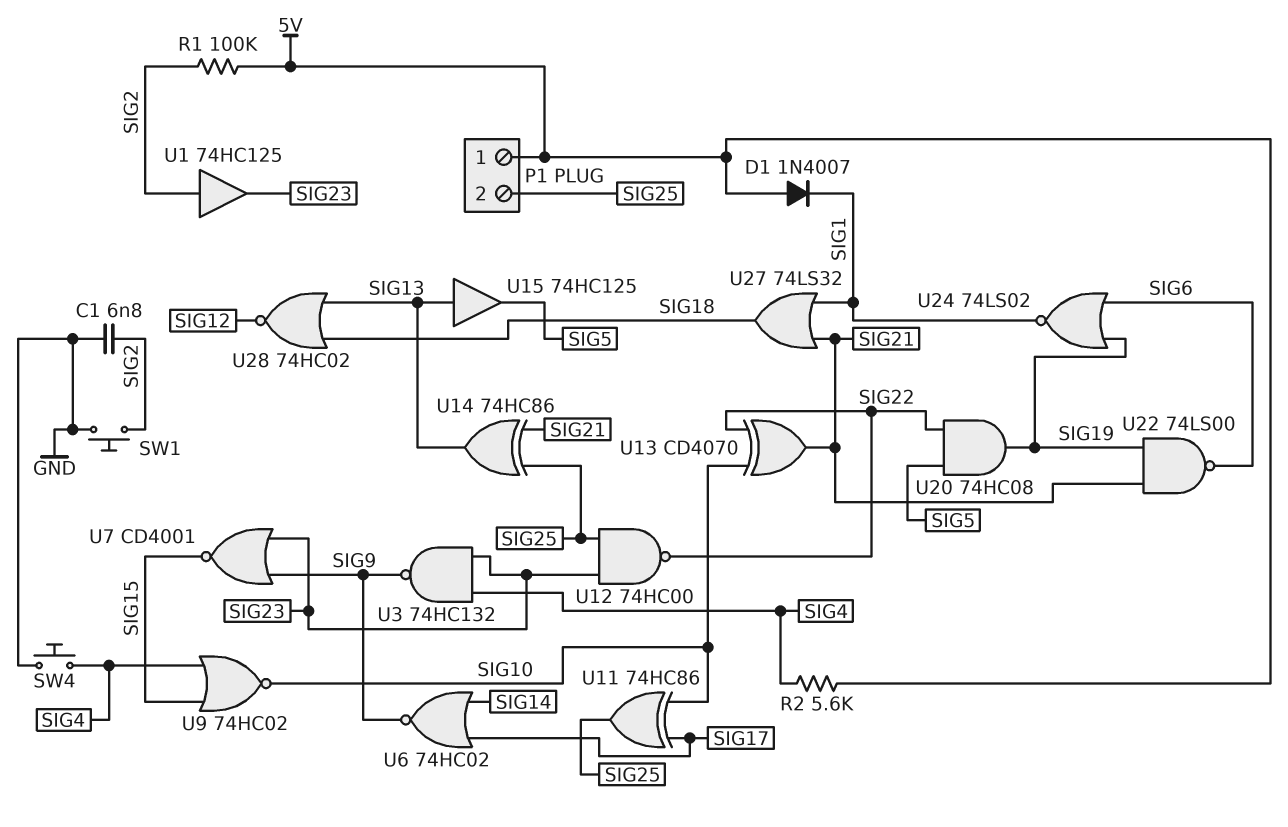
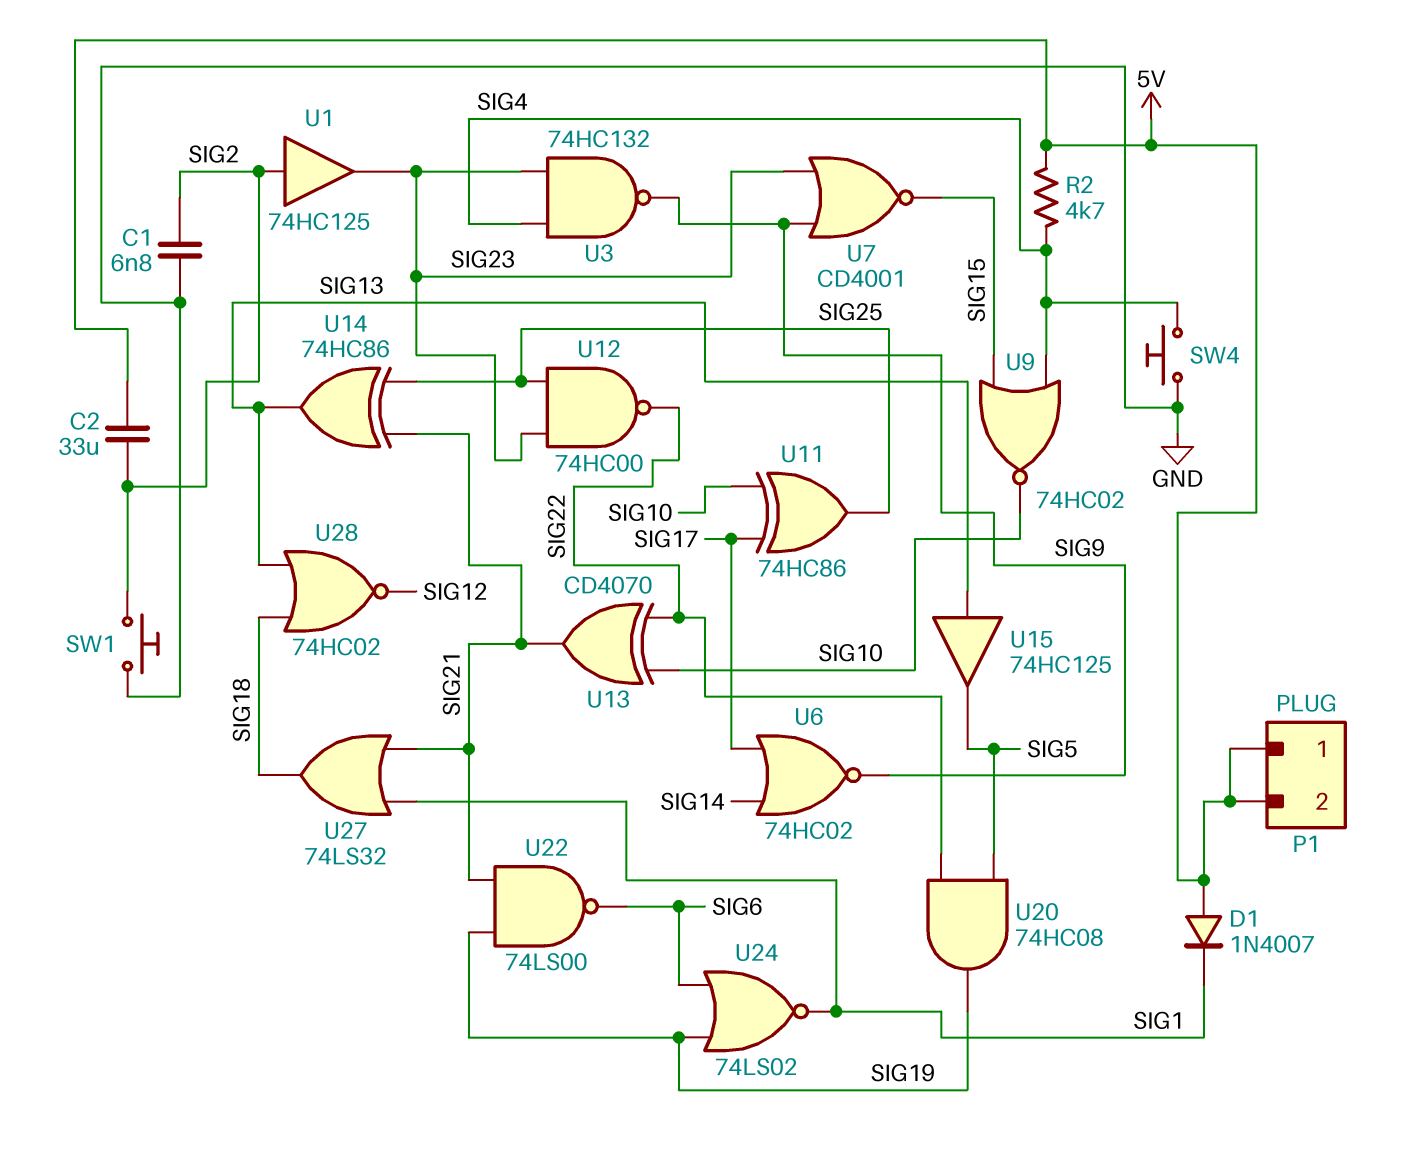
C2: none -> 33uF (5V, SIG2)
P1 pin 2: SIG25 -> 5V
R1: 100k (5V, SIG2) -> none
R2: 5.6k (5V, SIG4) -> 4.7k (5V, SIG4)

